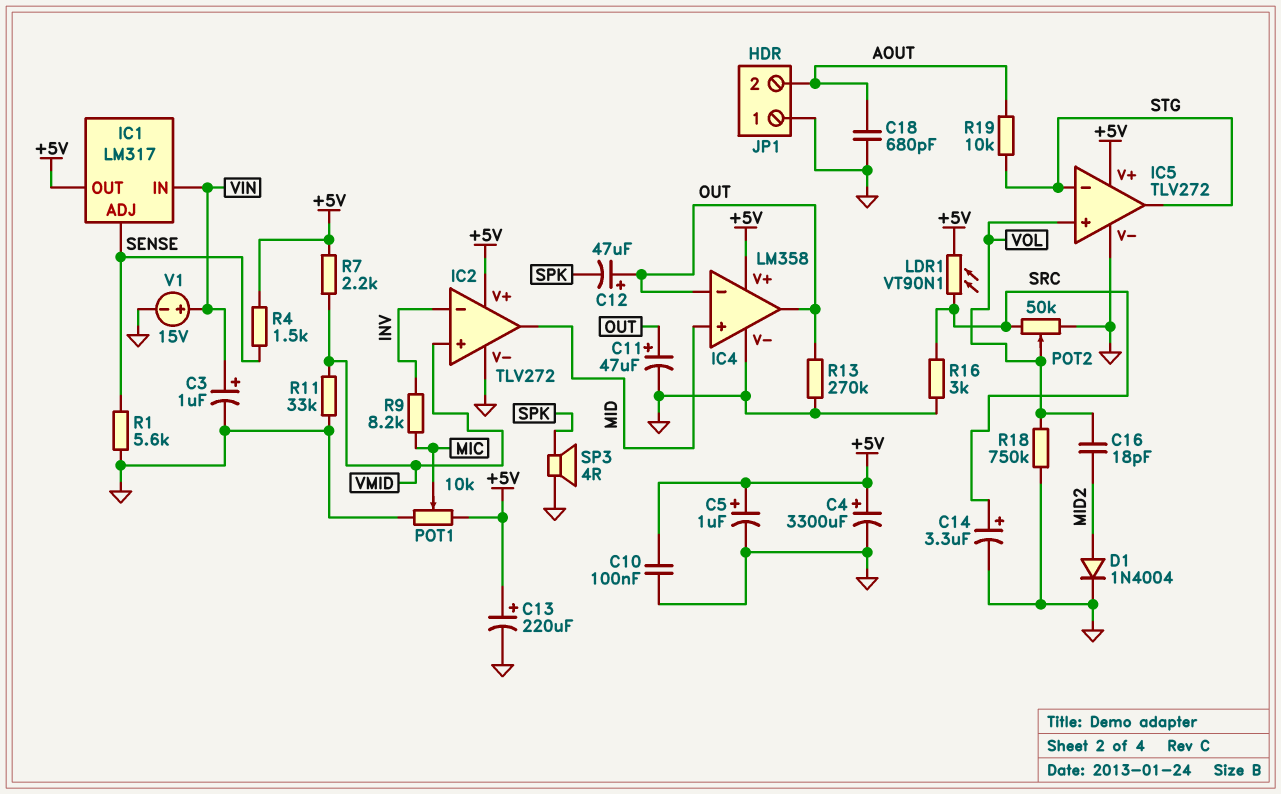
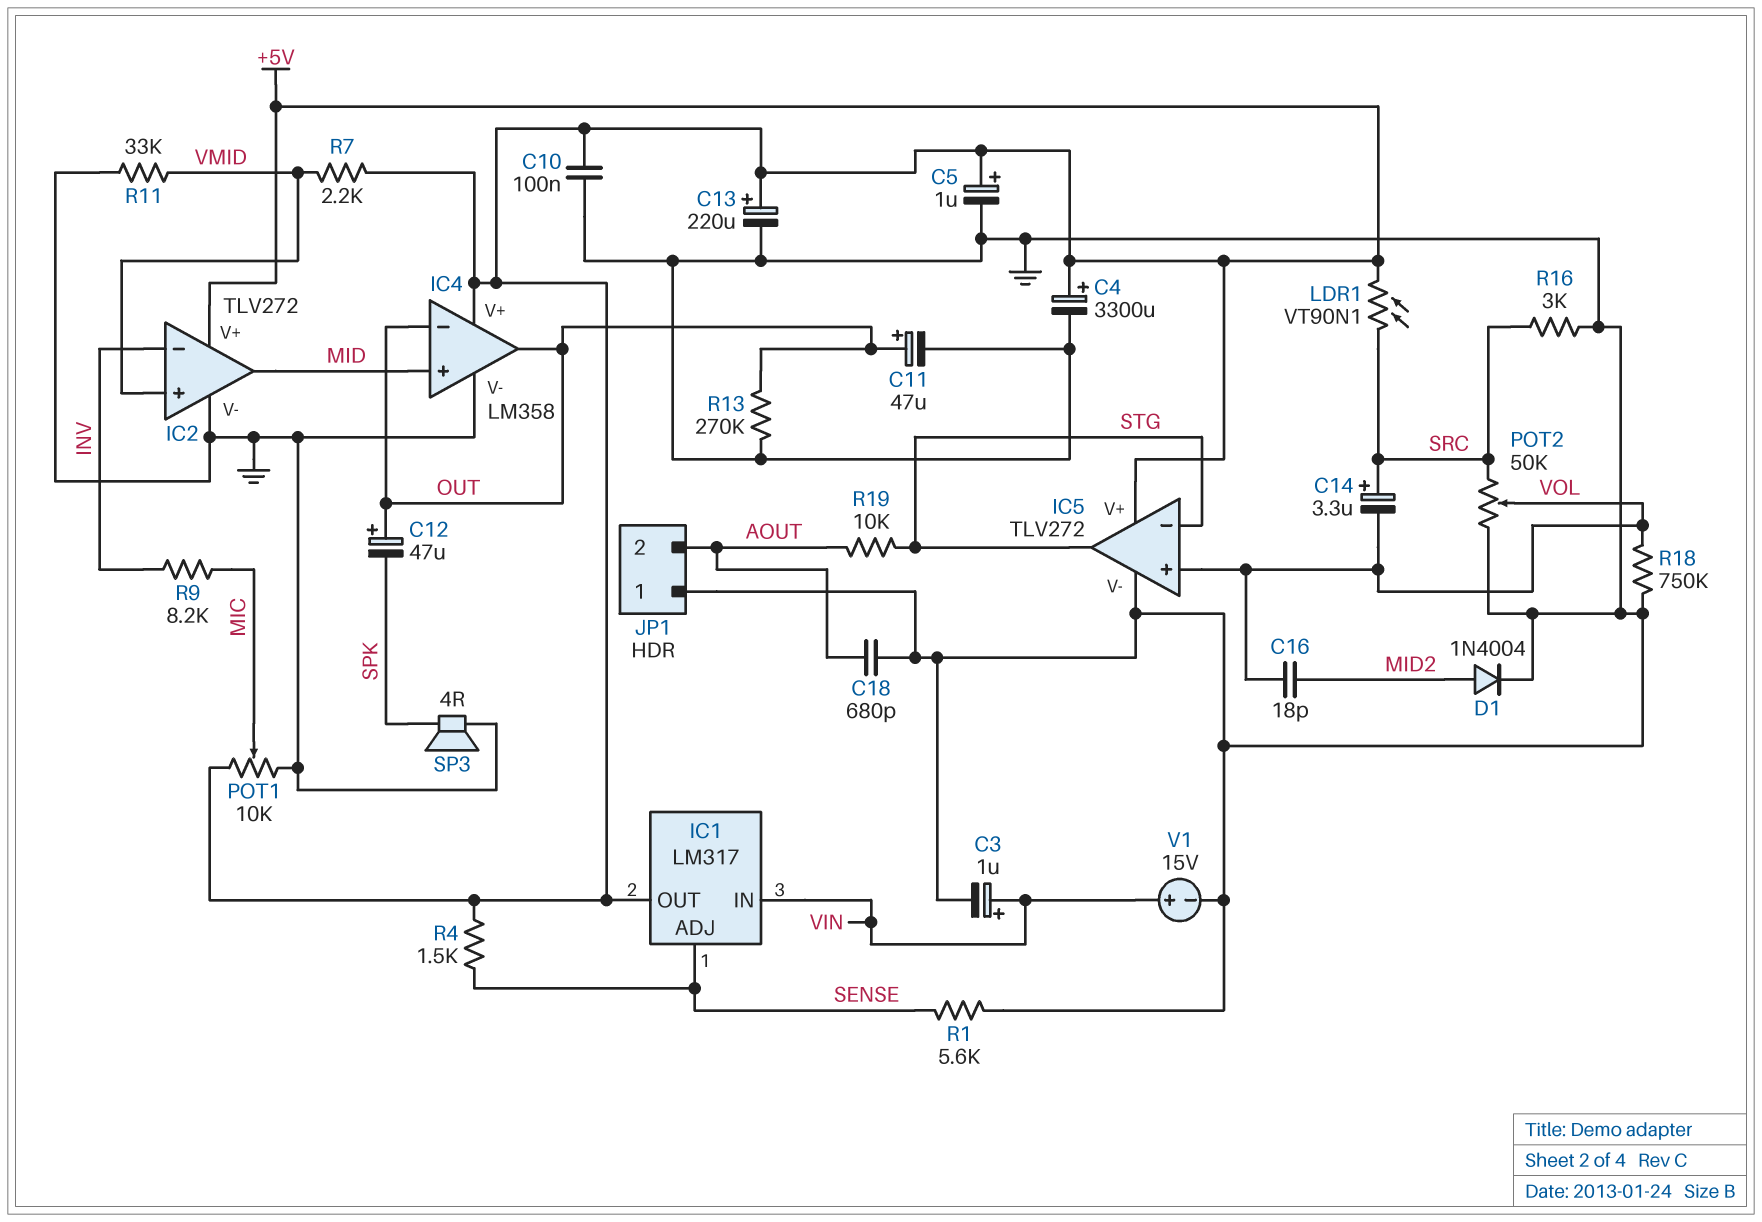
C14: 3.3uF (plus SRC, minus GND) -> 3.3uF (plus SRC, minus VOL)

